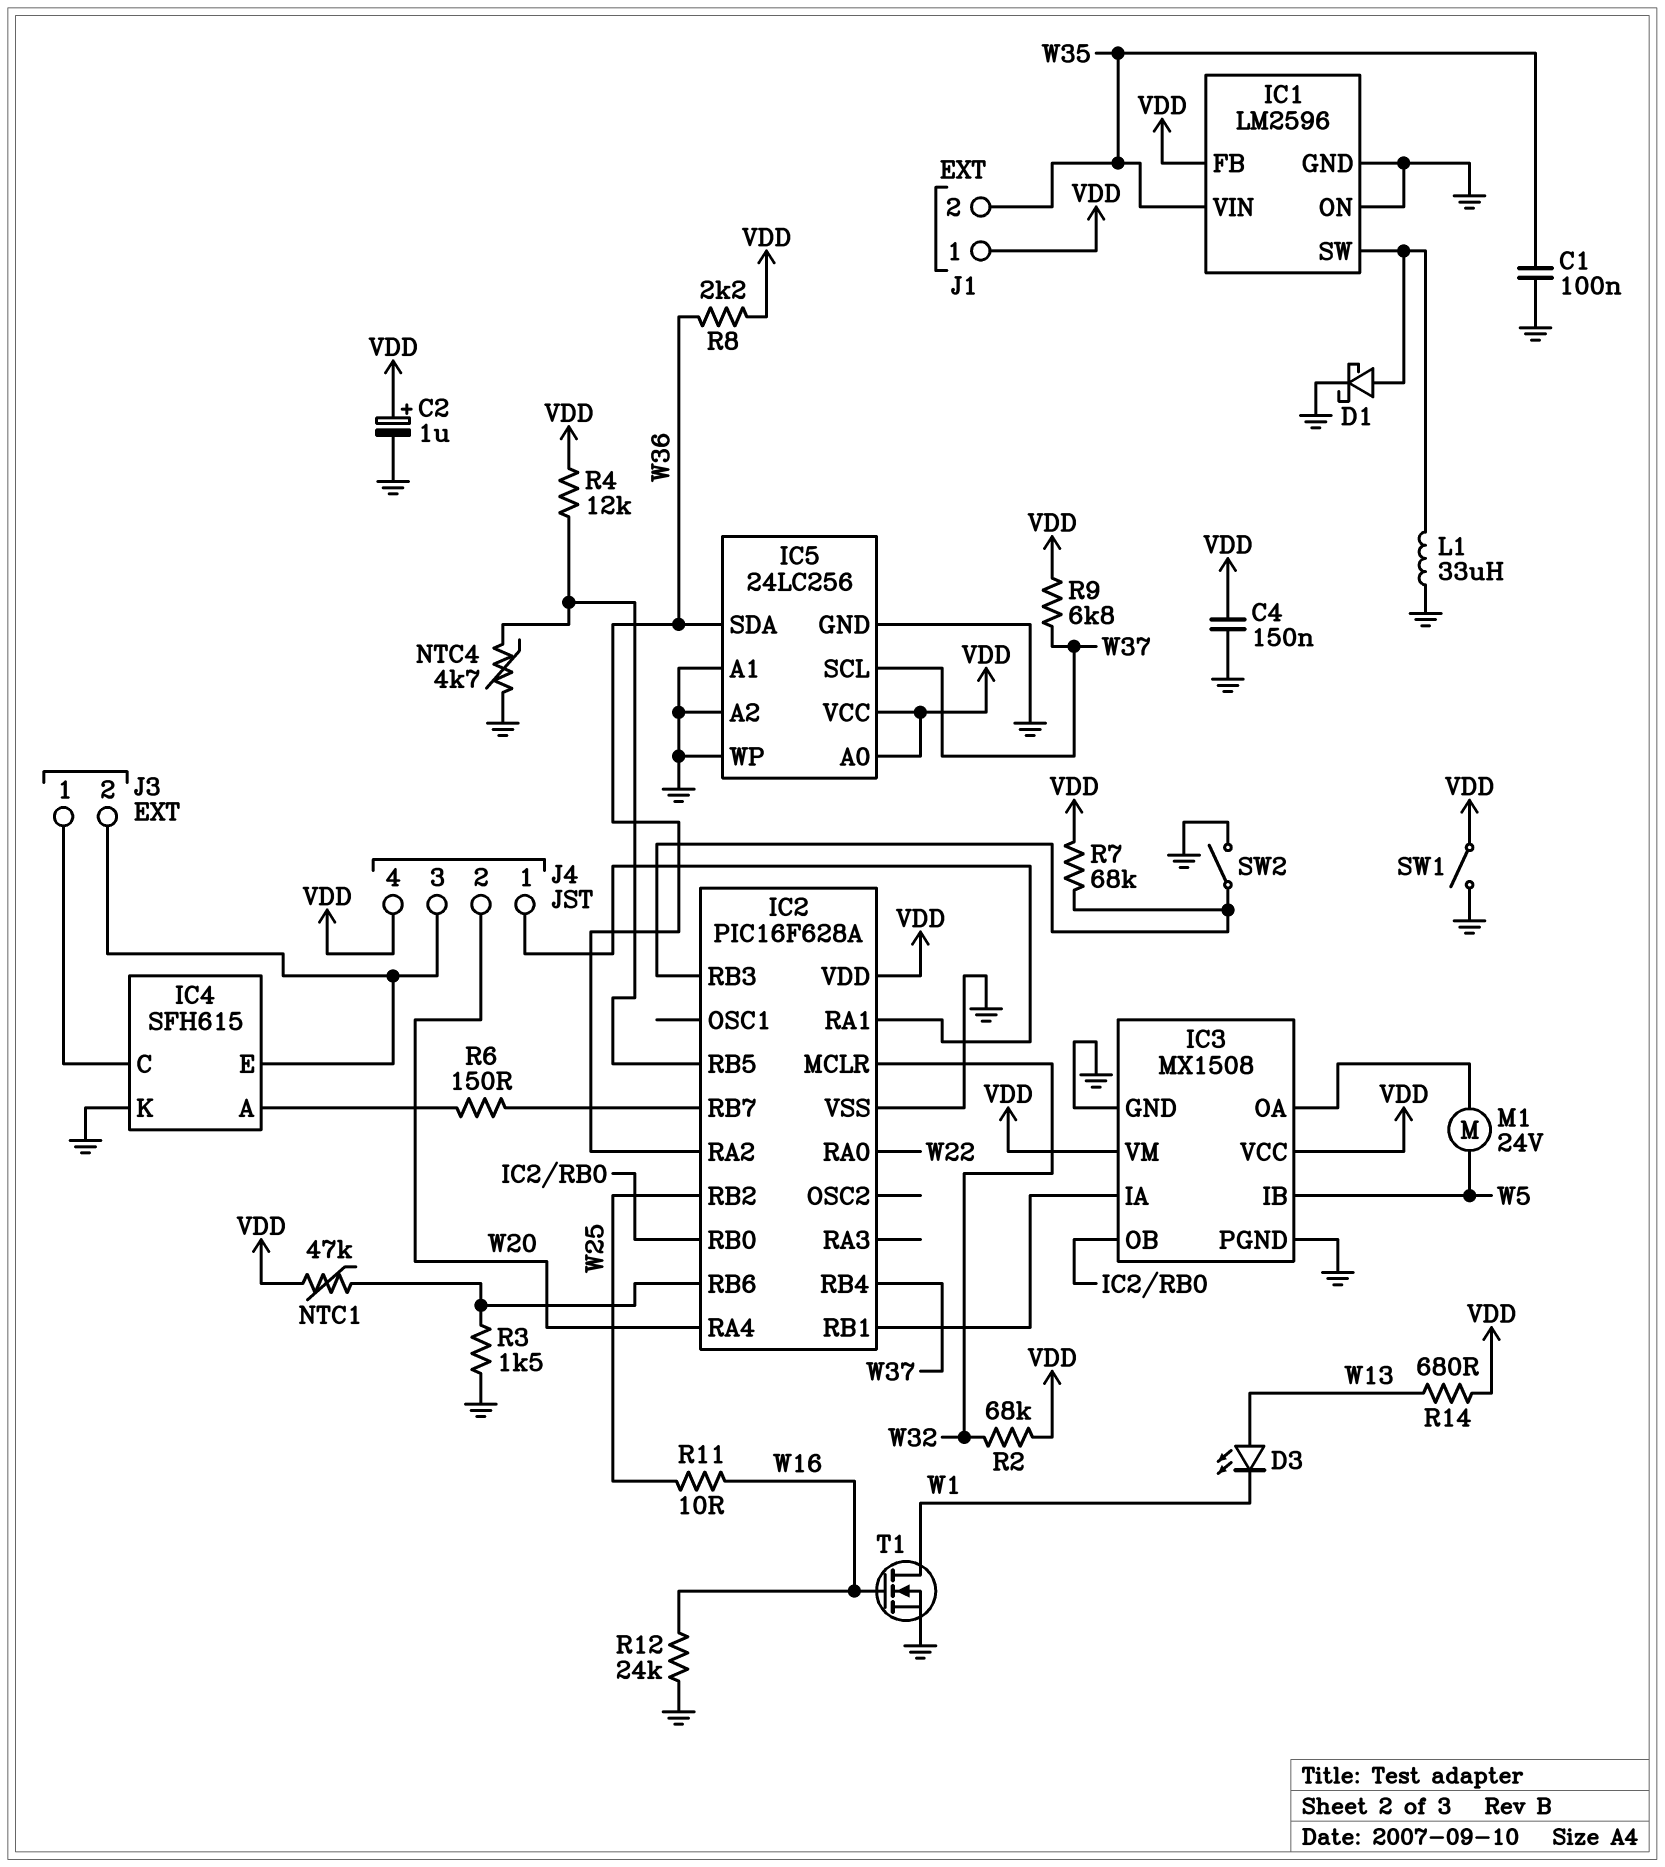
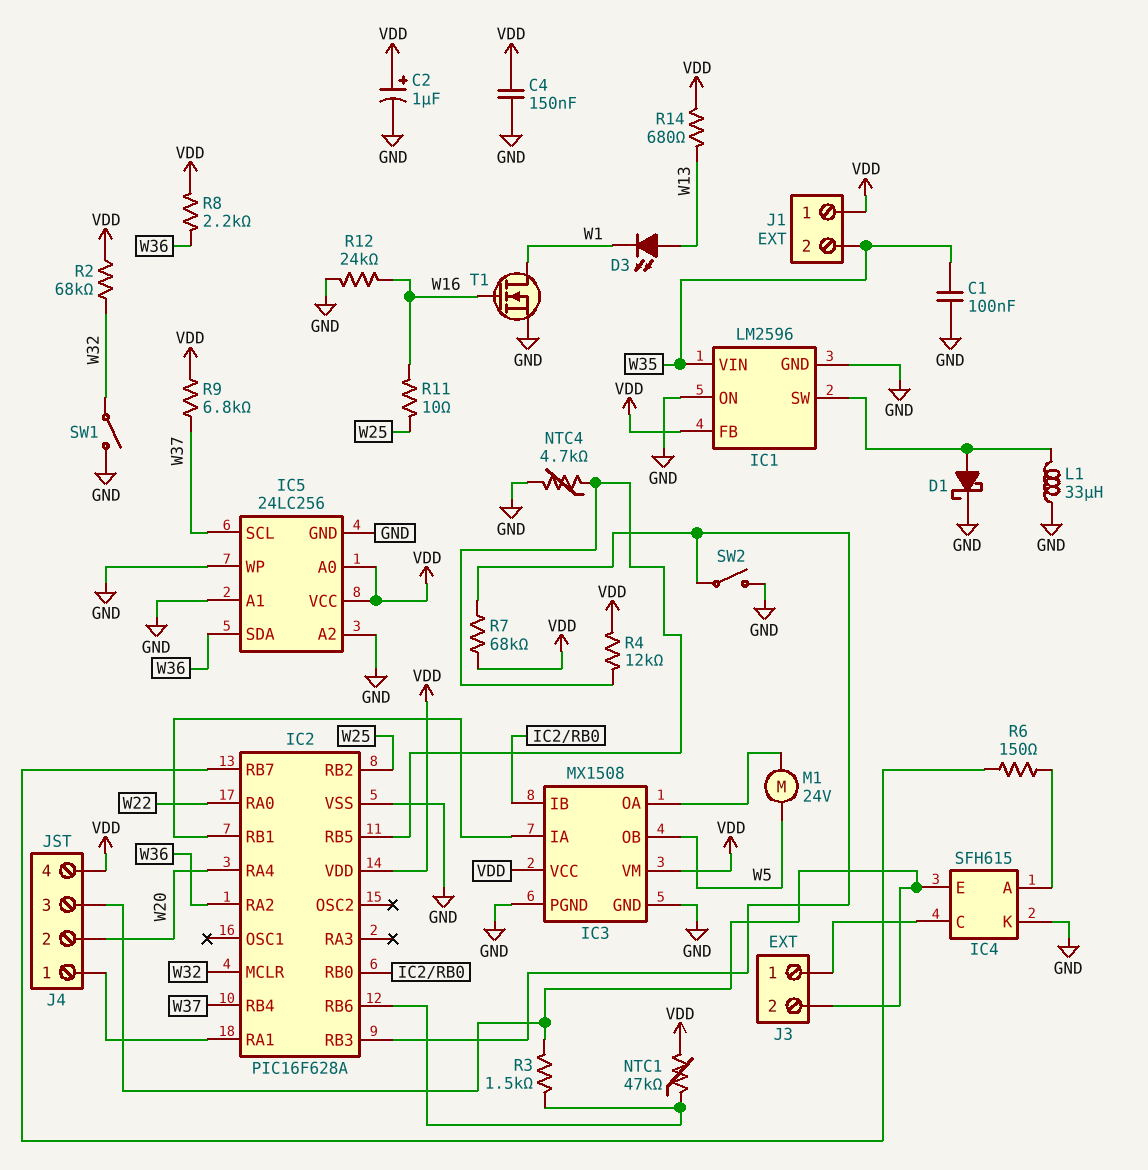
IC3 pin IB: W5 -> IC2/RB0
IC3 pin OB: IC2/RB0 -> W5
R3: 1.5k (GND, IC2/RB6) -> 1.5k (IC2/RB6, IC4/E)
SW1: switch (GND, VDD) -> switch (GND, W32)

